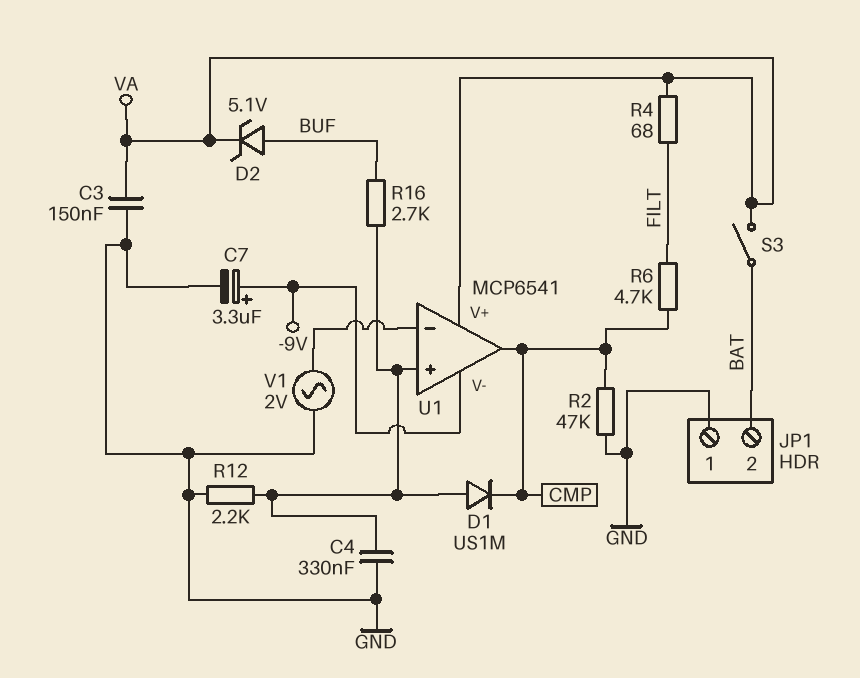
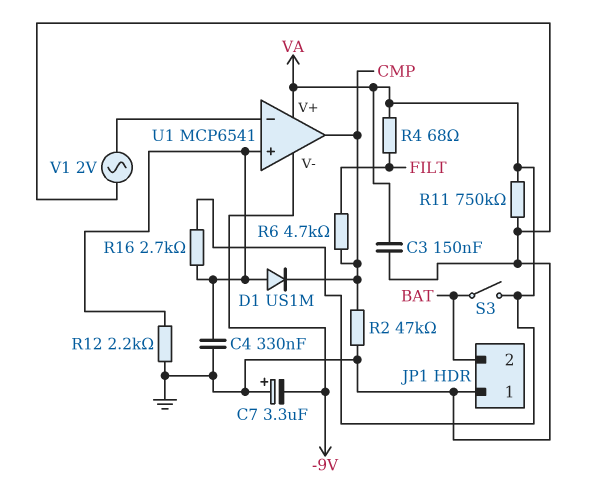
C7: 3.3uF (plus -9V, minus GND) -> 3.3uF (plus GND, minus -9V)
D2: zener 5.1V (A BUF, K VA) -> none
R11: none -> 750k (GND, VA)
R16: 2.7k (BUF, U1/in+) -> 2.7k (U1/in+, VA)

